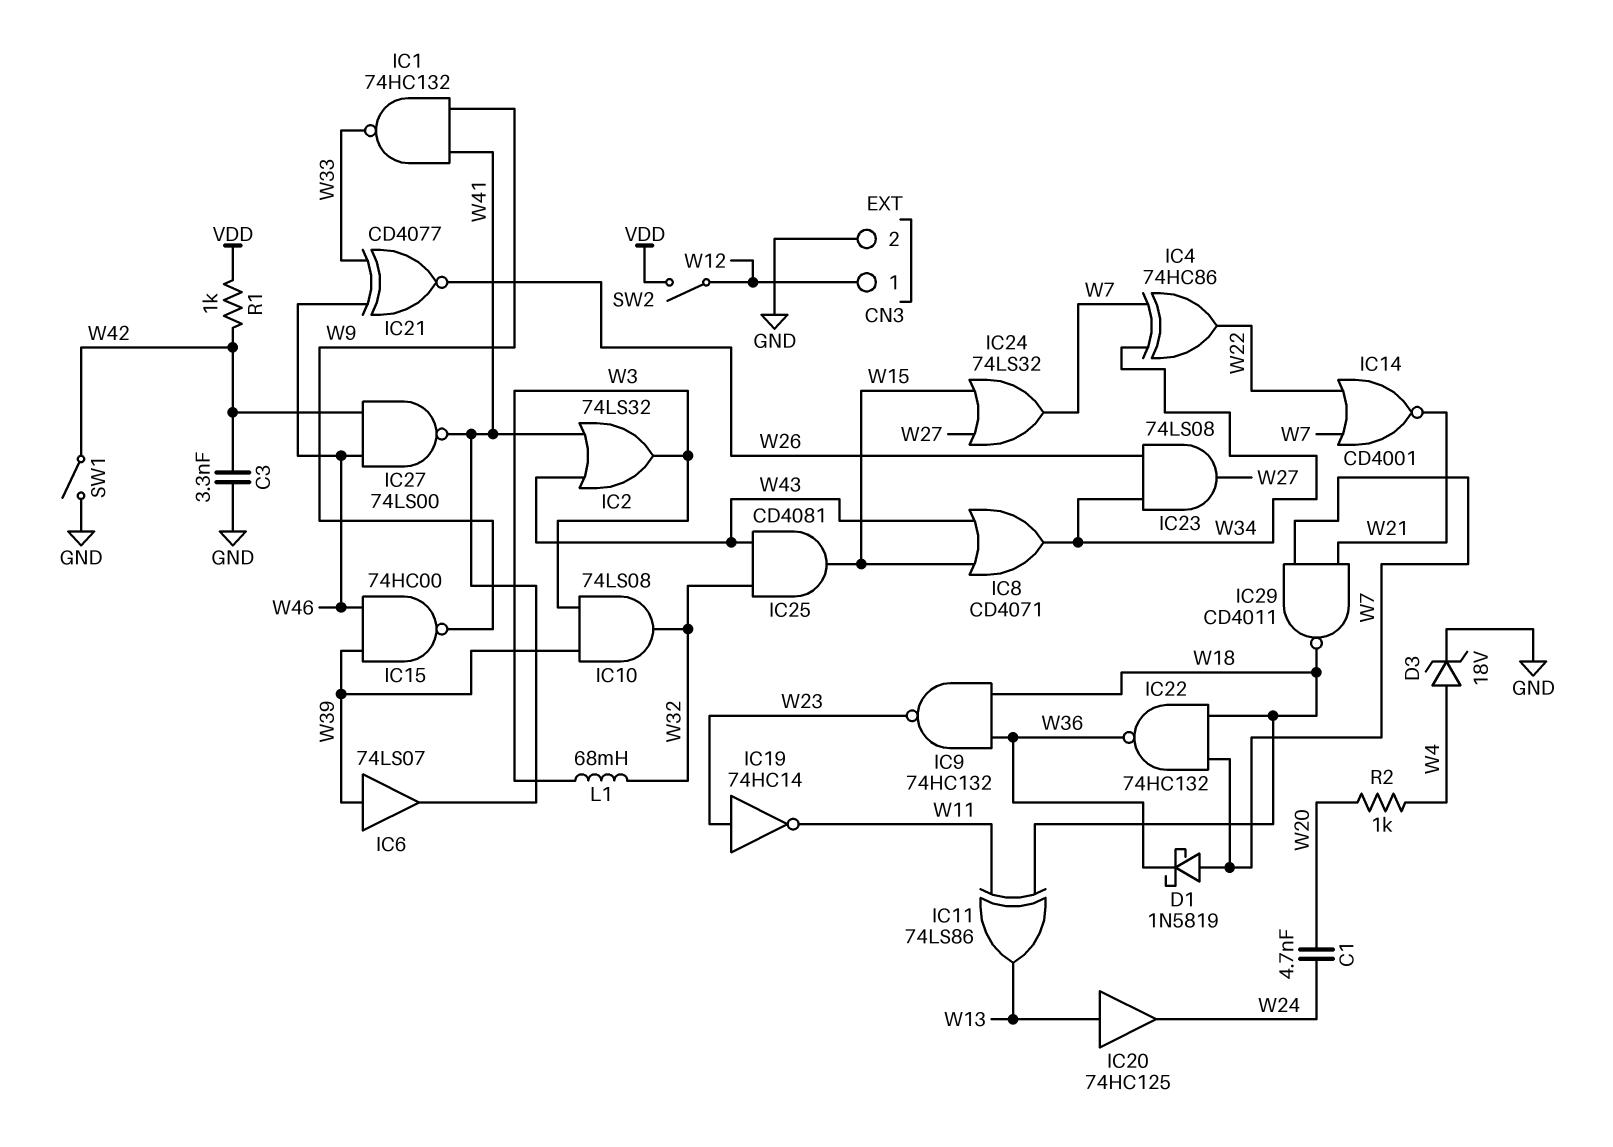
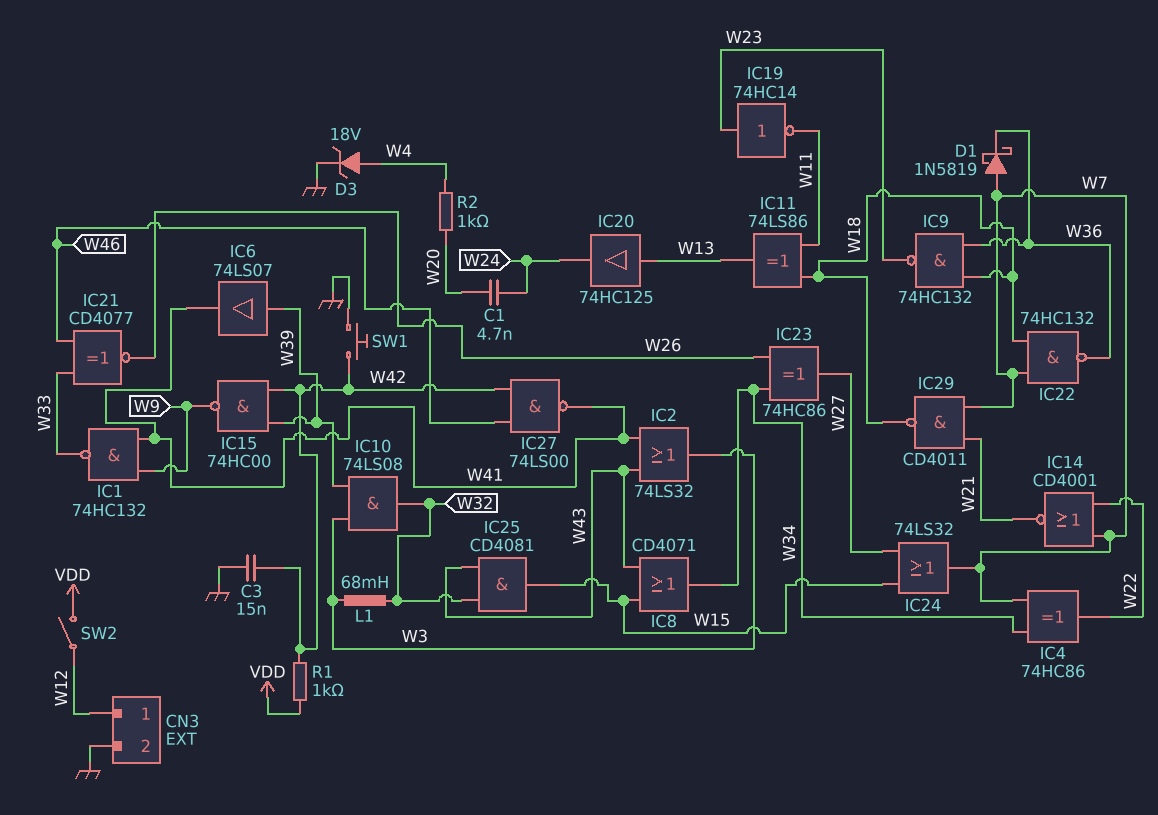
C3: 3.3nF (GND, W42) -> 15nF (GND, W42)
IC15: NAND 74HC00 (in W39, in W46, out W9) -> NAND 74HC00 (in W39, in W42, out W9)
IC23: AND 74LS08 (in W26, in W34, out W27) -> XOR 74HC86 (in W26, in W34, out W27)
SW1: switch (GND, W42) -> button (GND, W42)

